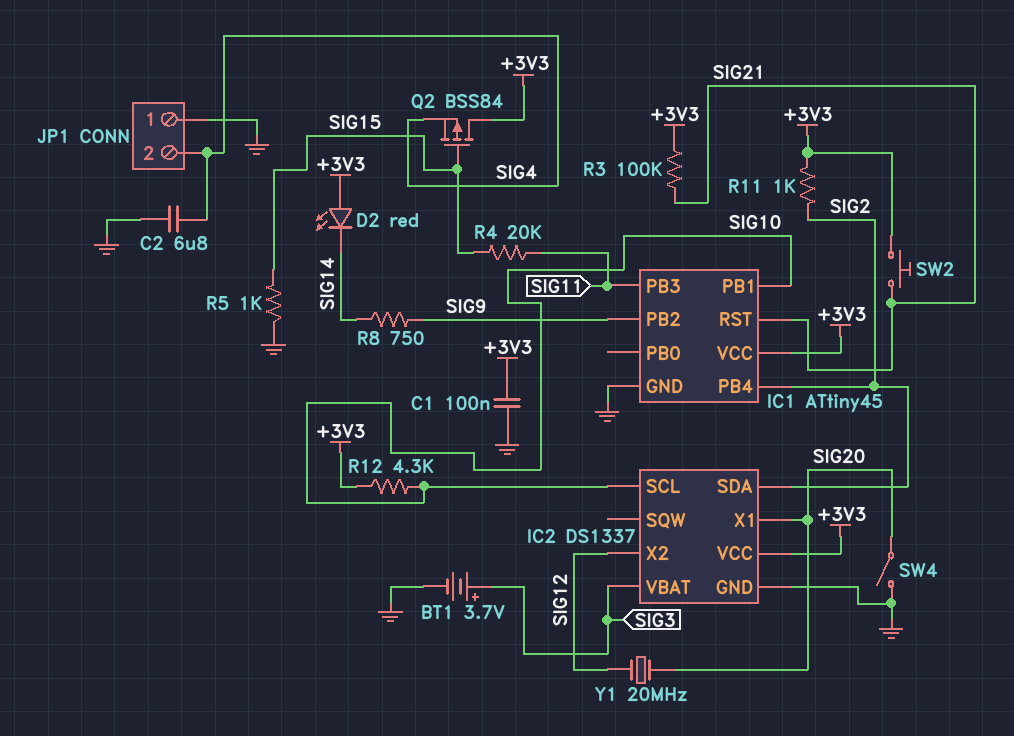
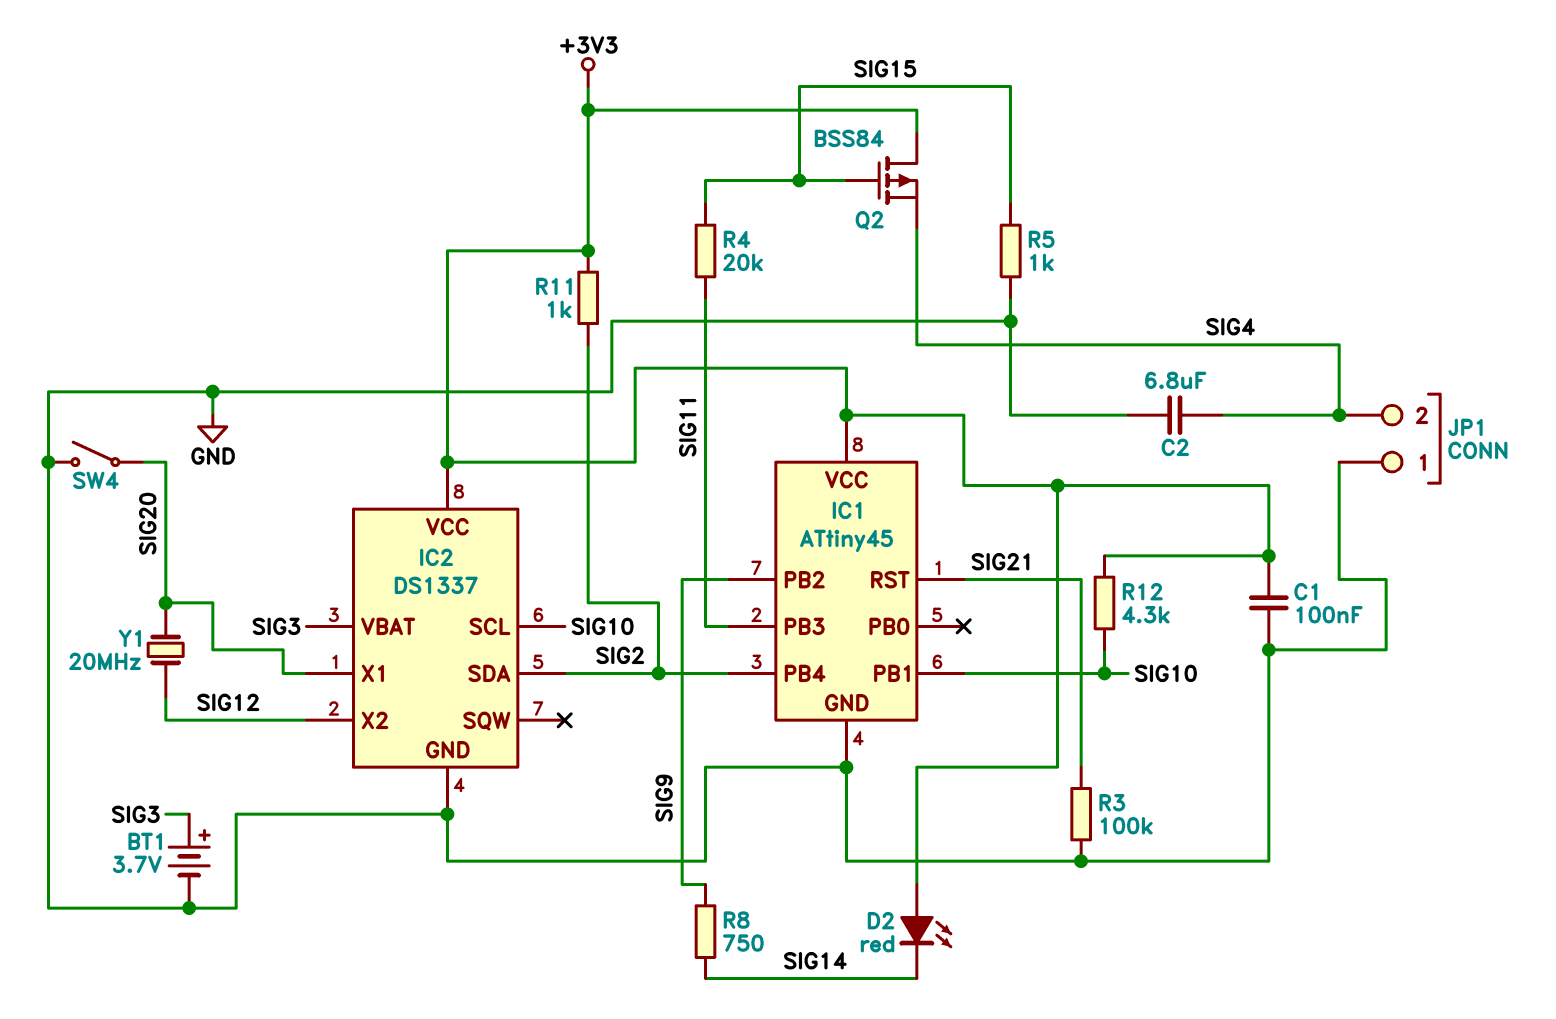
R3: 100k (+3V3, SIG21) -> 100k (GND, SIG21)
SW2: button (+3V3, SIG21) -> none

